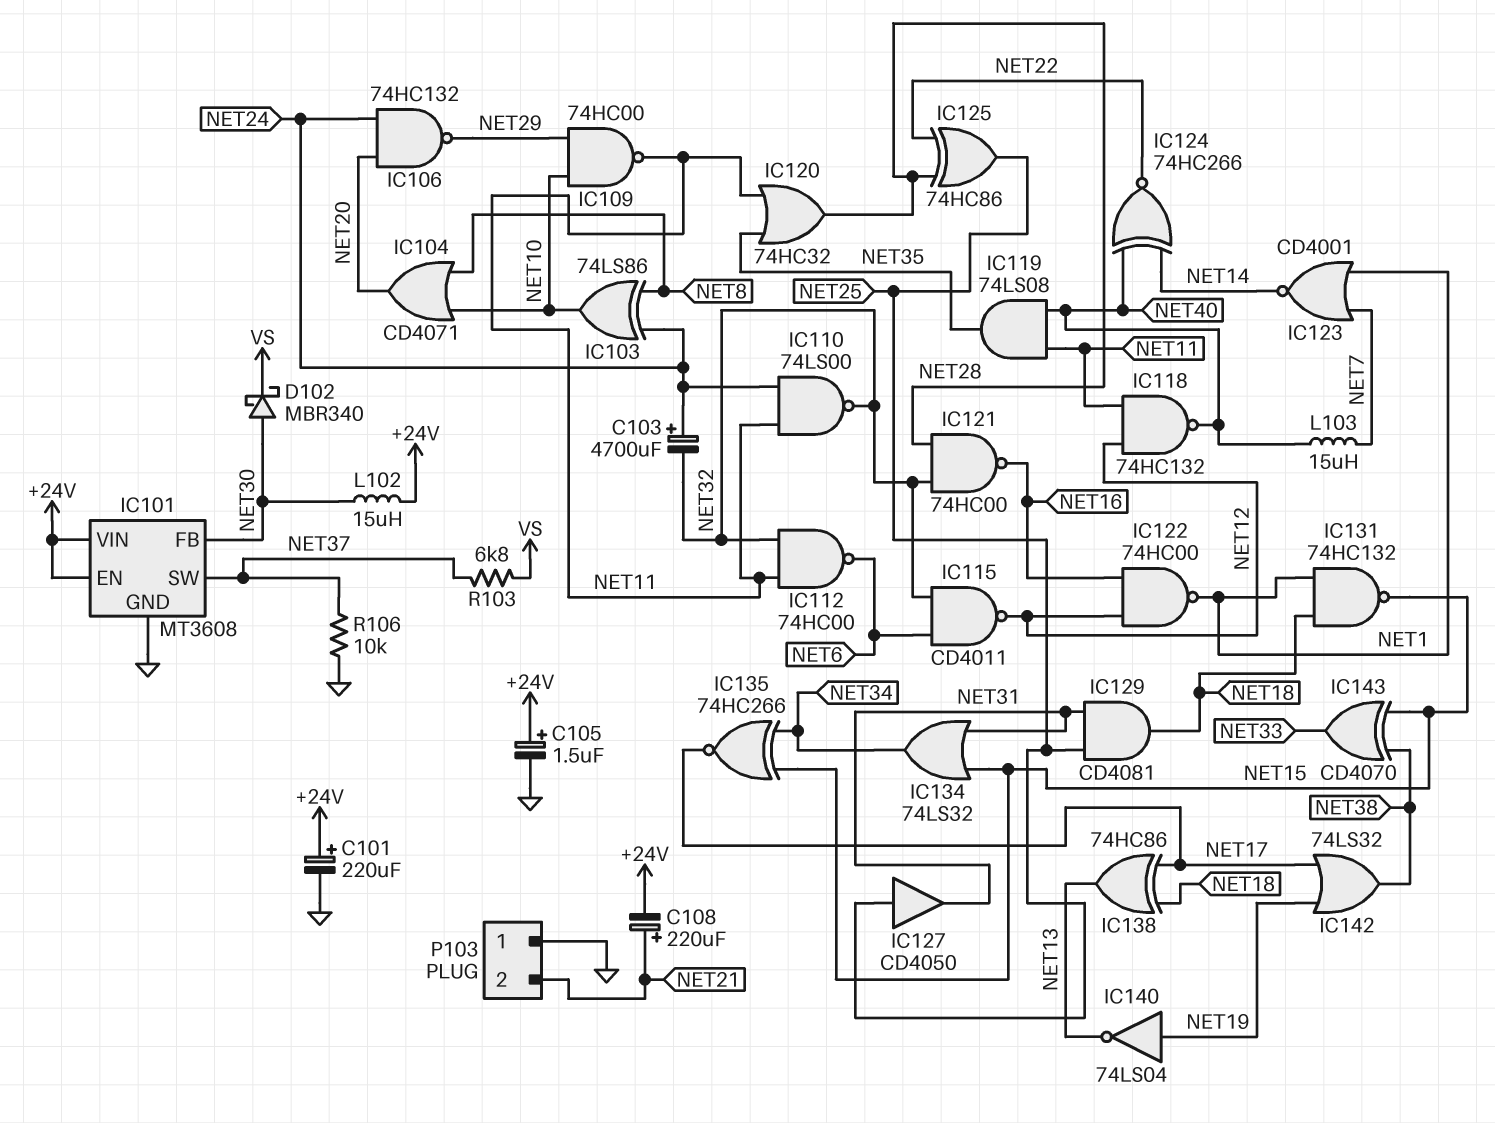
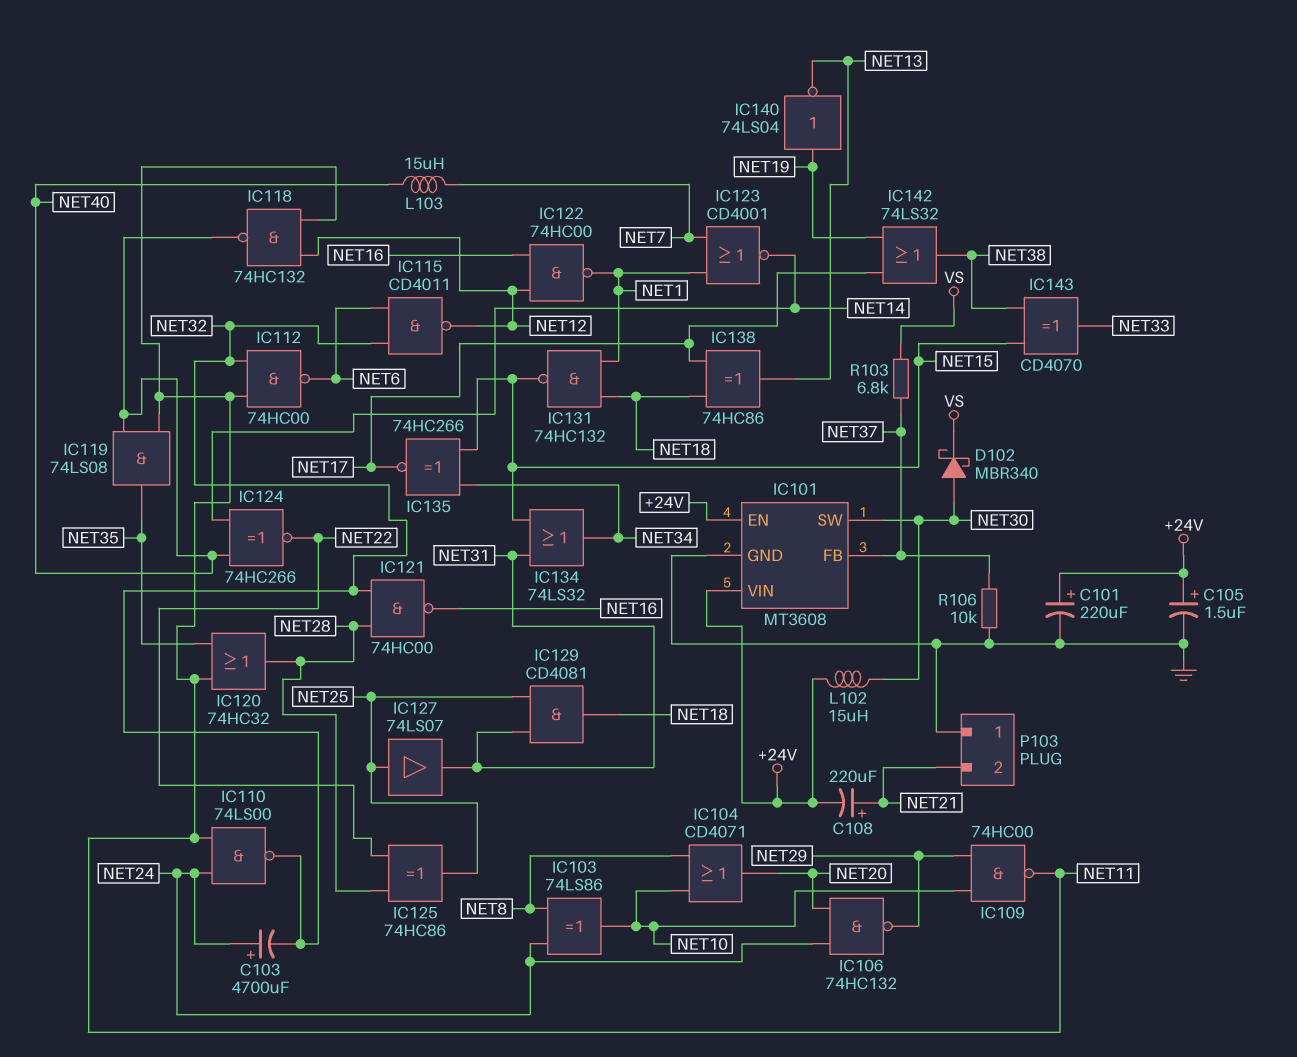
IC101 pin FB: NET30 -> NET37
IC101 pin SW: NET37 -> NET30
IC127: buffer CD4050 (in NET25, out NET31) -> buffer 74LS07 (in NET25, out NET31)

